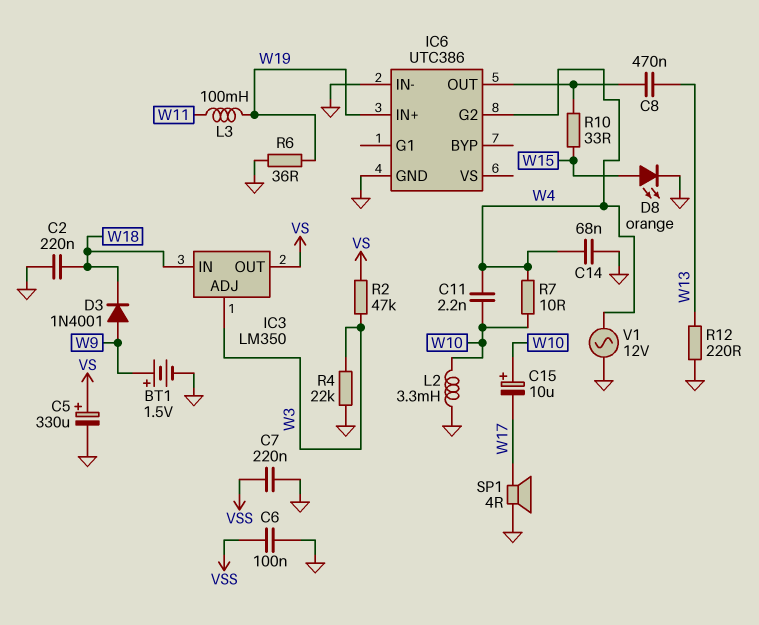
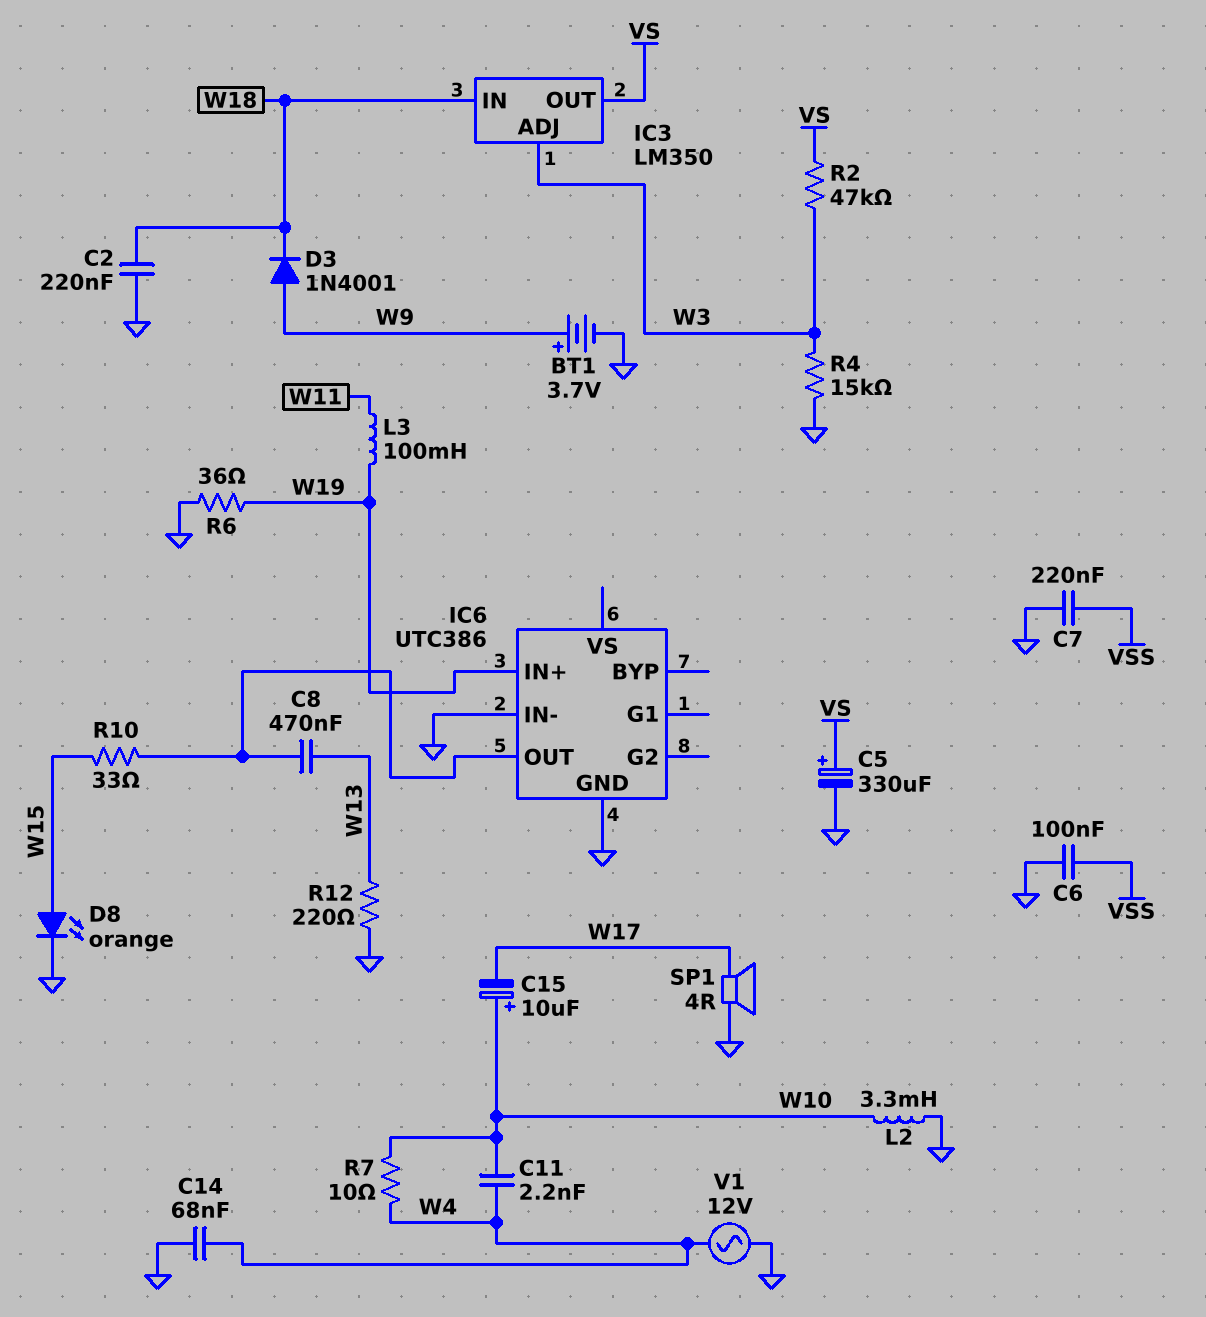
BT1: 1.5V (plus W9, minus GND) -> 3.7V (plus W9, minus GND)
IC6 pin G2: W4 -> none
R4: 22k (GND, W3) -> 15k (GND, W3)

